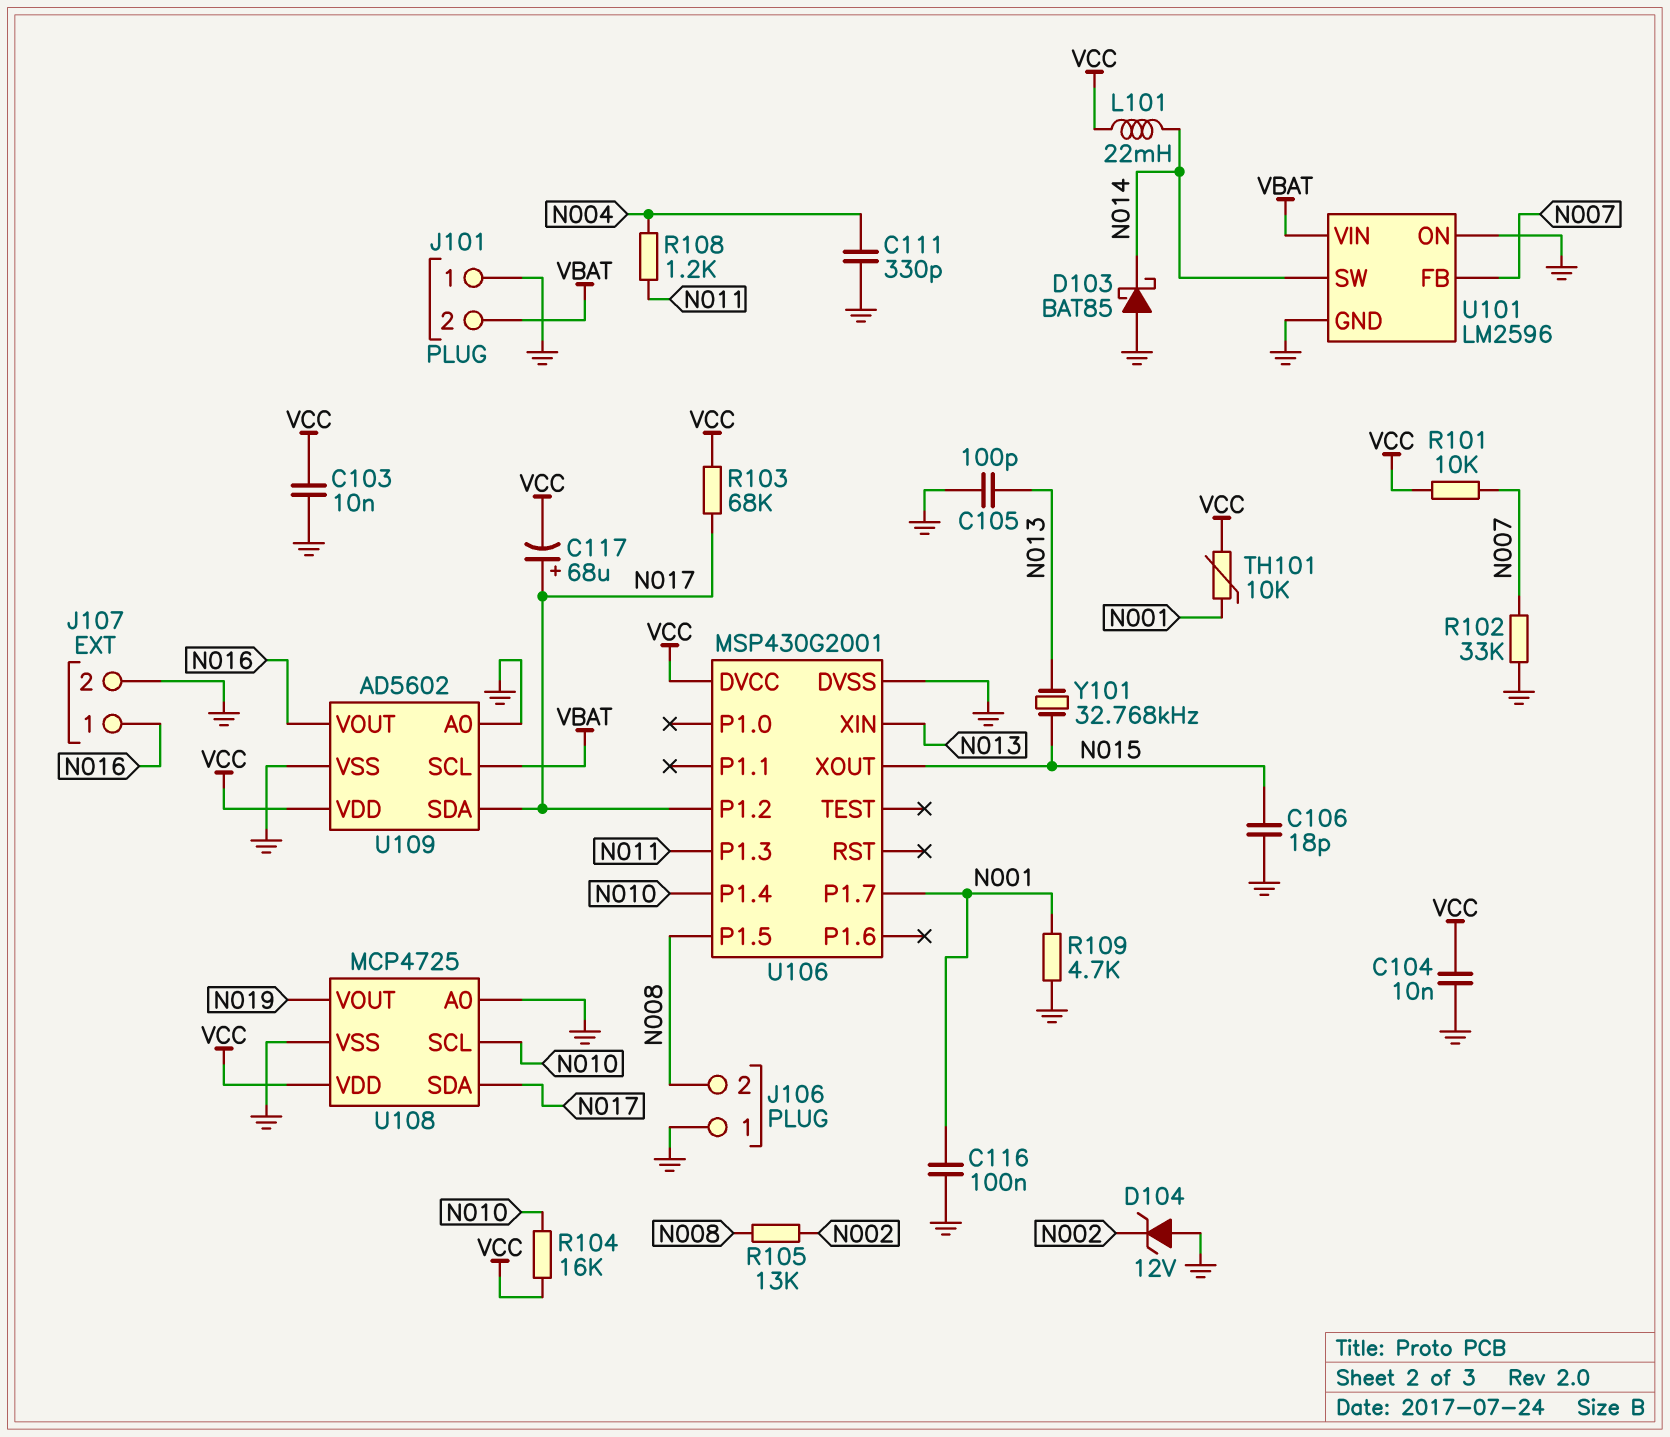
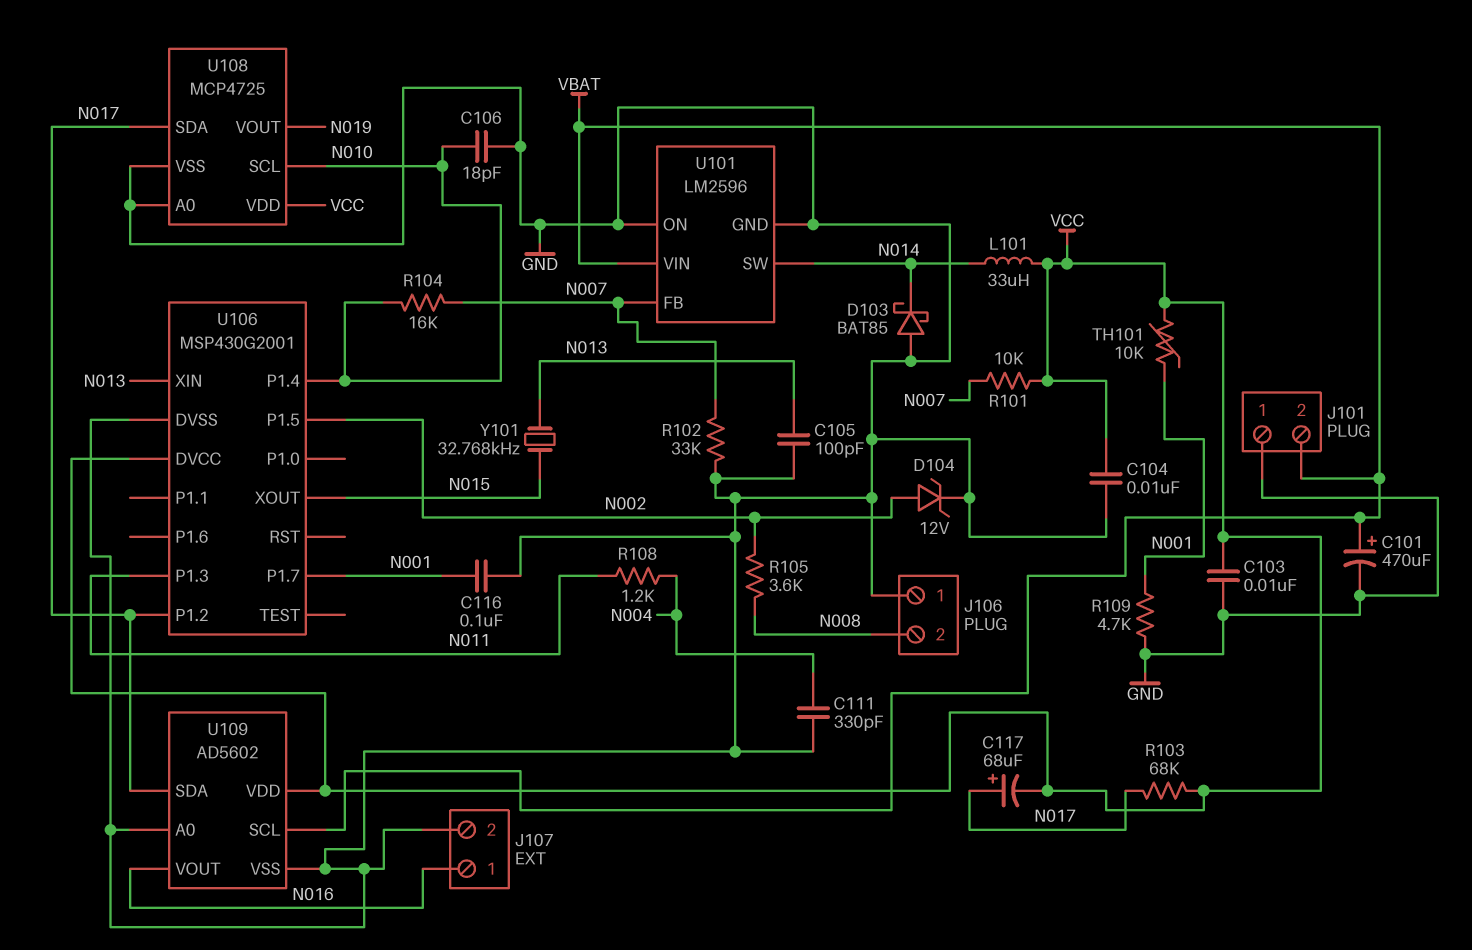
C101: none -> 470uF (plus VBAT, minus GND)
C106: 18pF (GND, N015) -> 18pF (GND, N010)
D104: zener 12V (A GND, K N002) -> zener 12V (A N002, K GND)
L101: 22mH (N014, VCC) -> 33uH (N014, VCC)
R104: 16k (N010, VCC) -> 16k (N007, N010)
R105: 13k (N002, N008) -> 3.6k (N002, N008)
U106 pin P1.5: N008 -> N002

